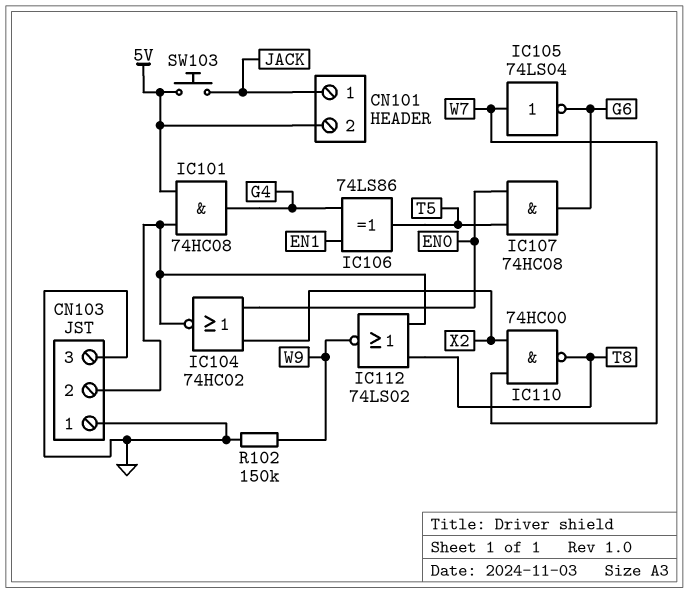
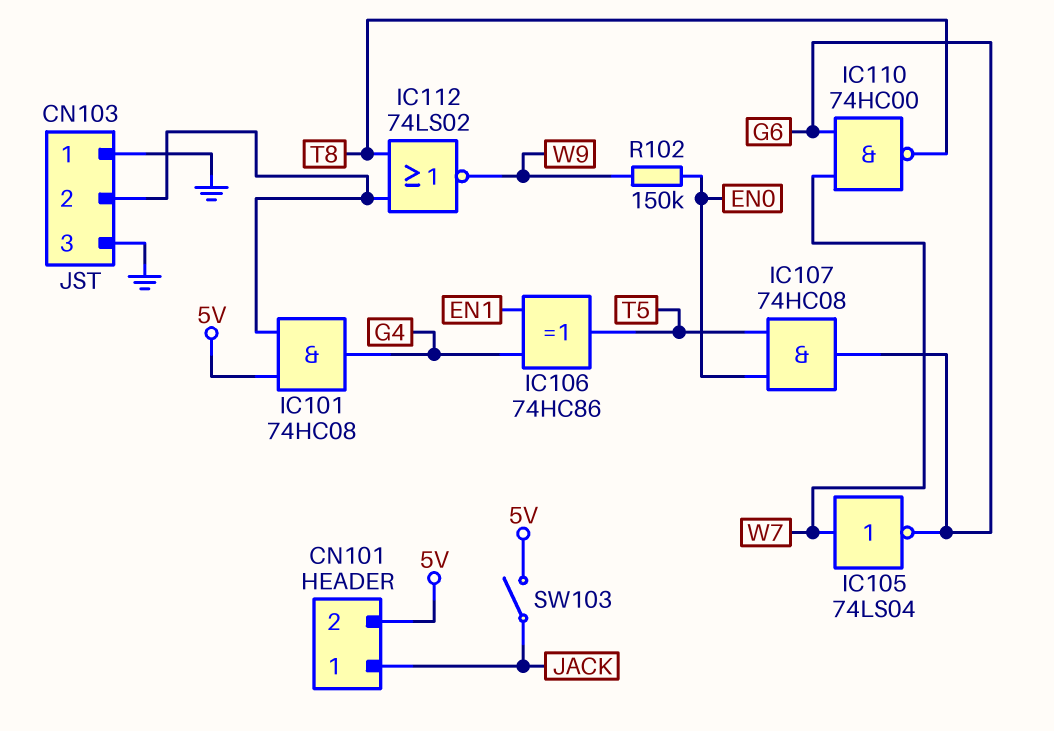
IC104: NOR 74HC02 (in EN0, in X2, out CN103/2) -> none
IC106: XOR 74LS86 (in EN1, in G4, out T5) -> XOR 74HC86 (in EN1, in G4, out T5)
IC110: NAND 74HC00 (in W7, in X2, out T8) -> NAND 74HC00 (in G6, in W7, out T8)
R102: 150k (GND, W9) -> 150k (EN0, W9)
SW103: button (5V, JACK) -> switch (5V, JACK)

